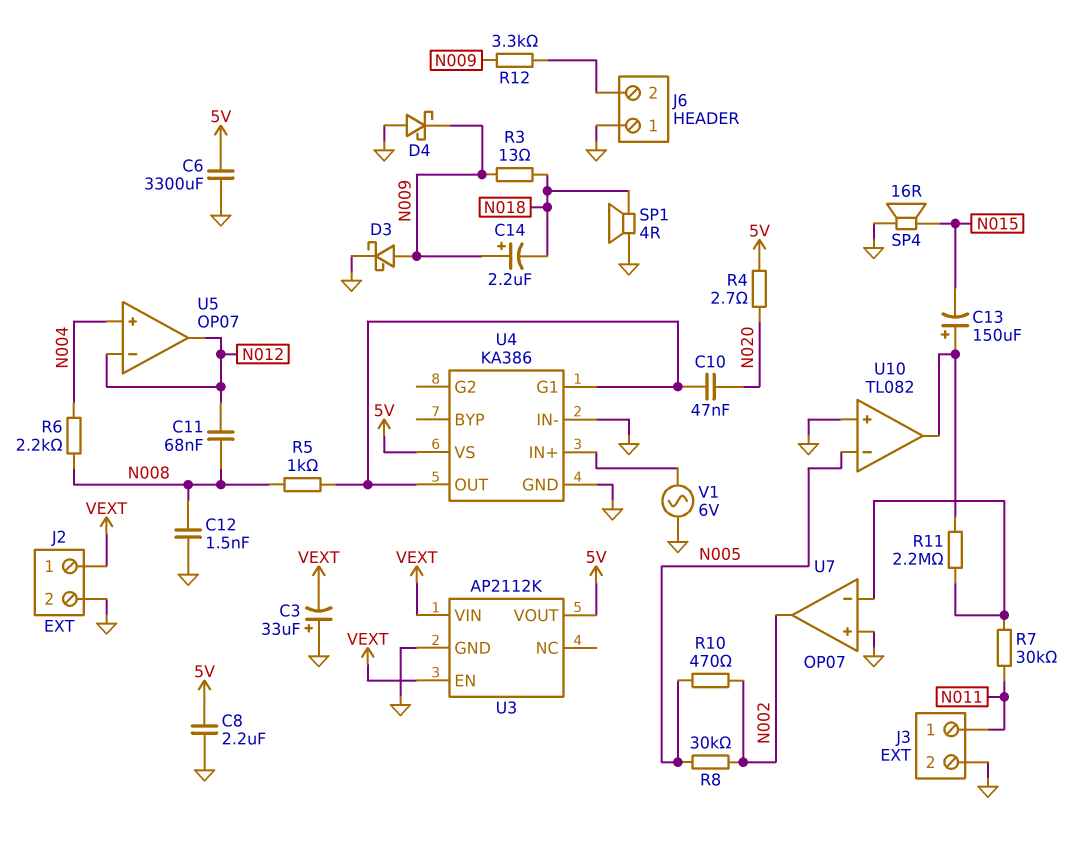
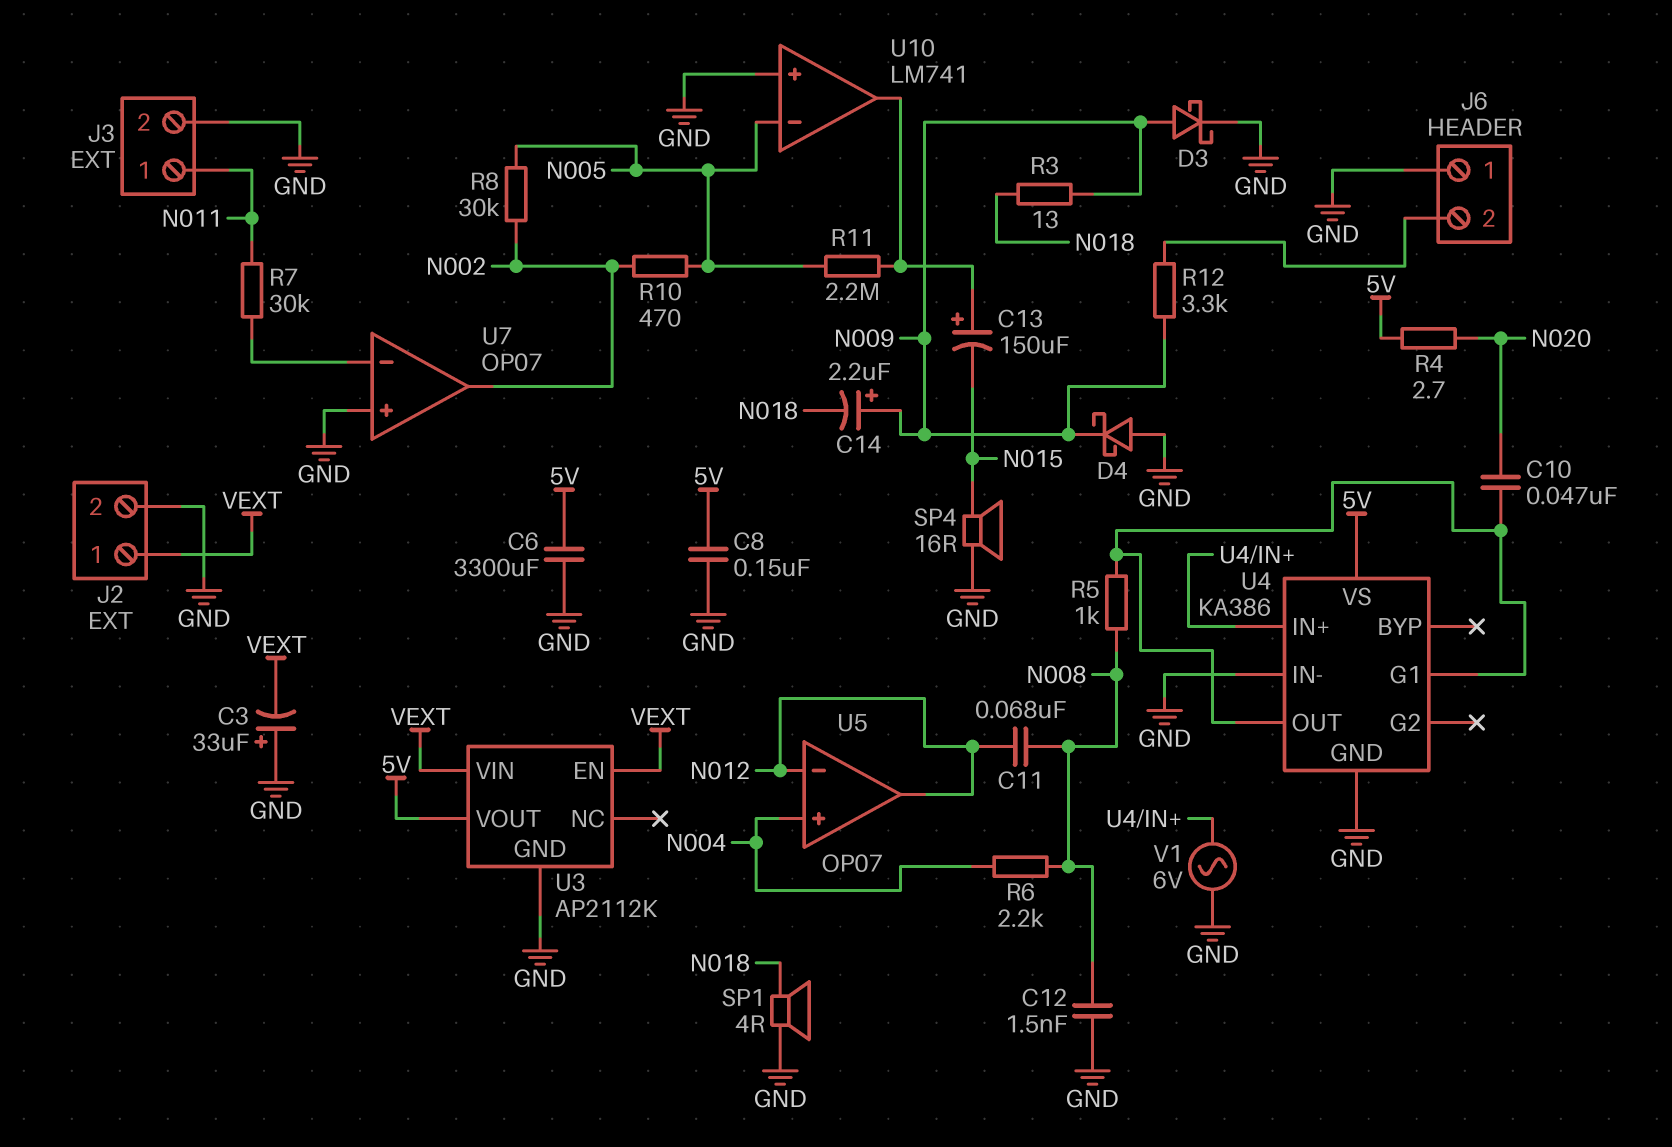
C8: 2.2uF (5V, GND) -> 150nF (5V, GND)
R11: 2.2M (U7/in-, U10/out) -> 2.2M (N005, U10/out)
U10: TL082 -> LM741

